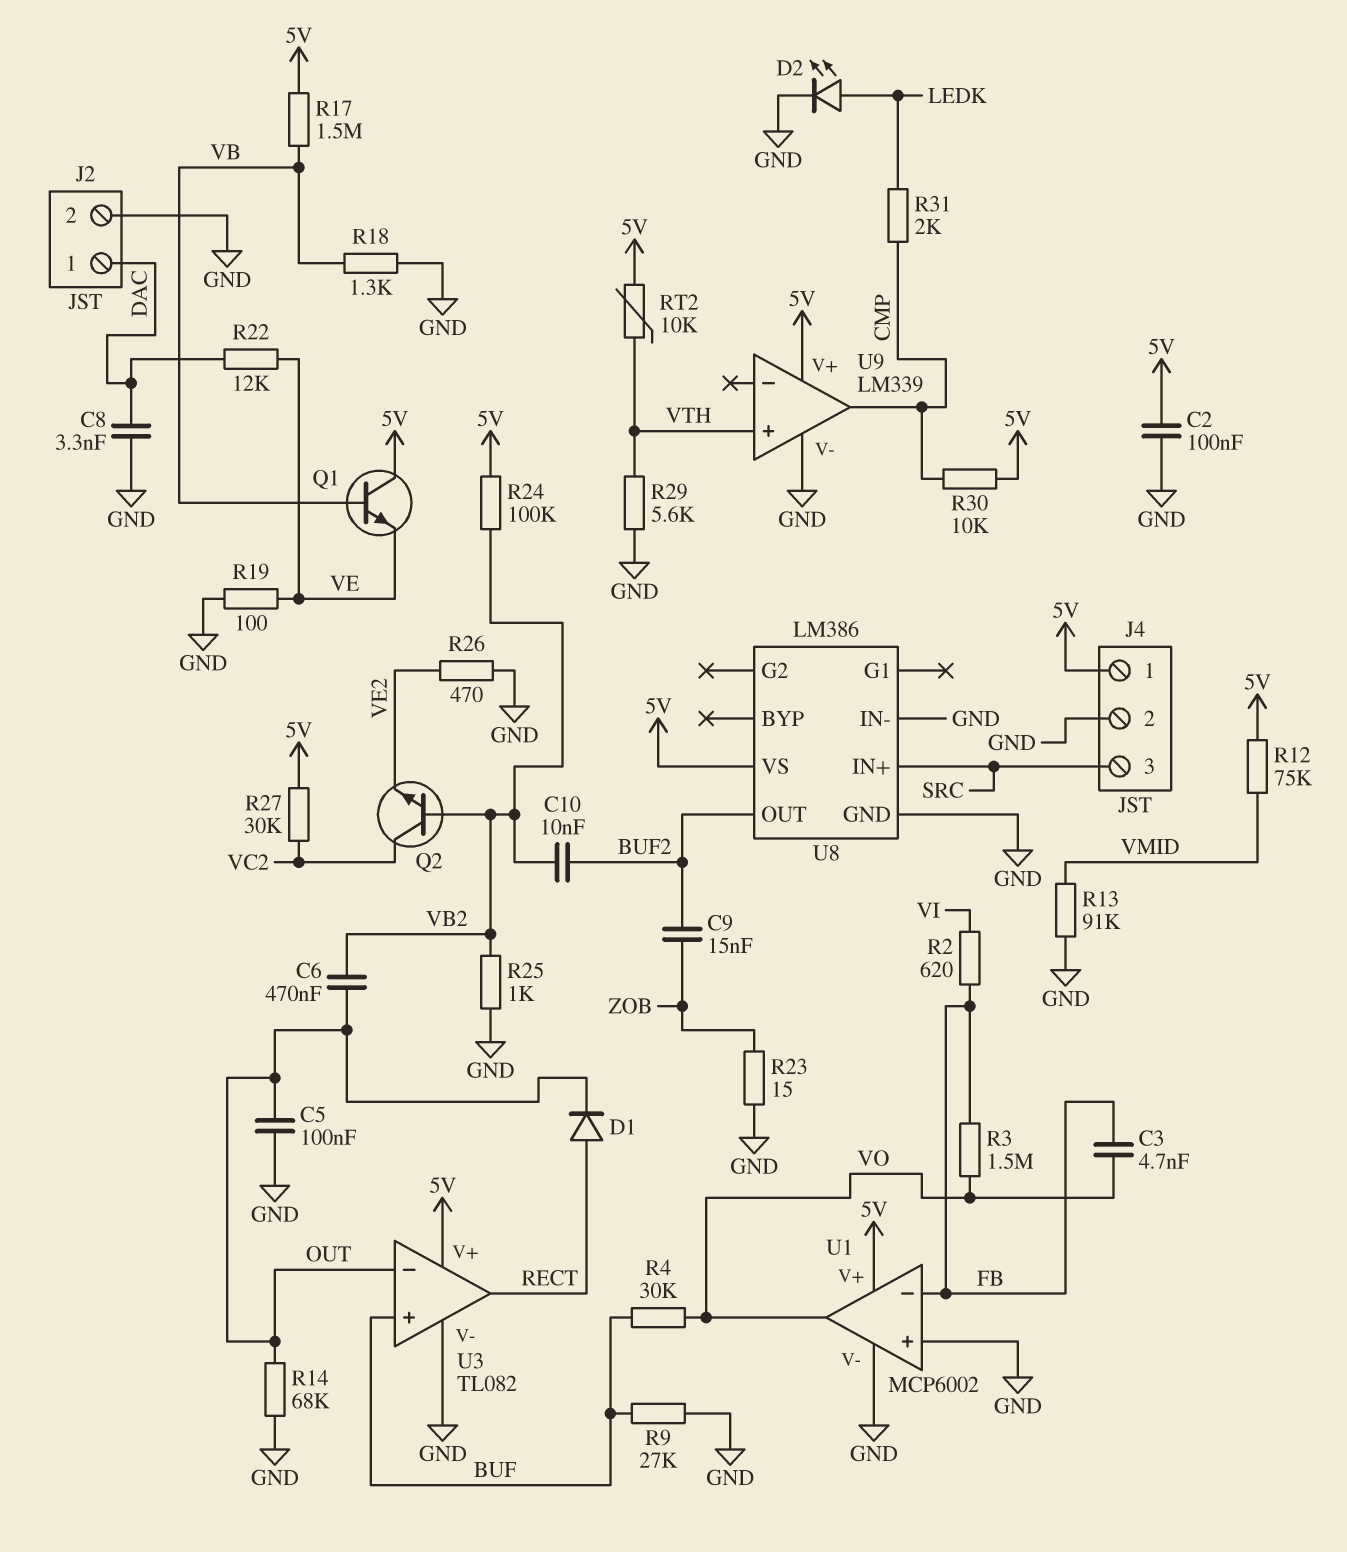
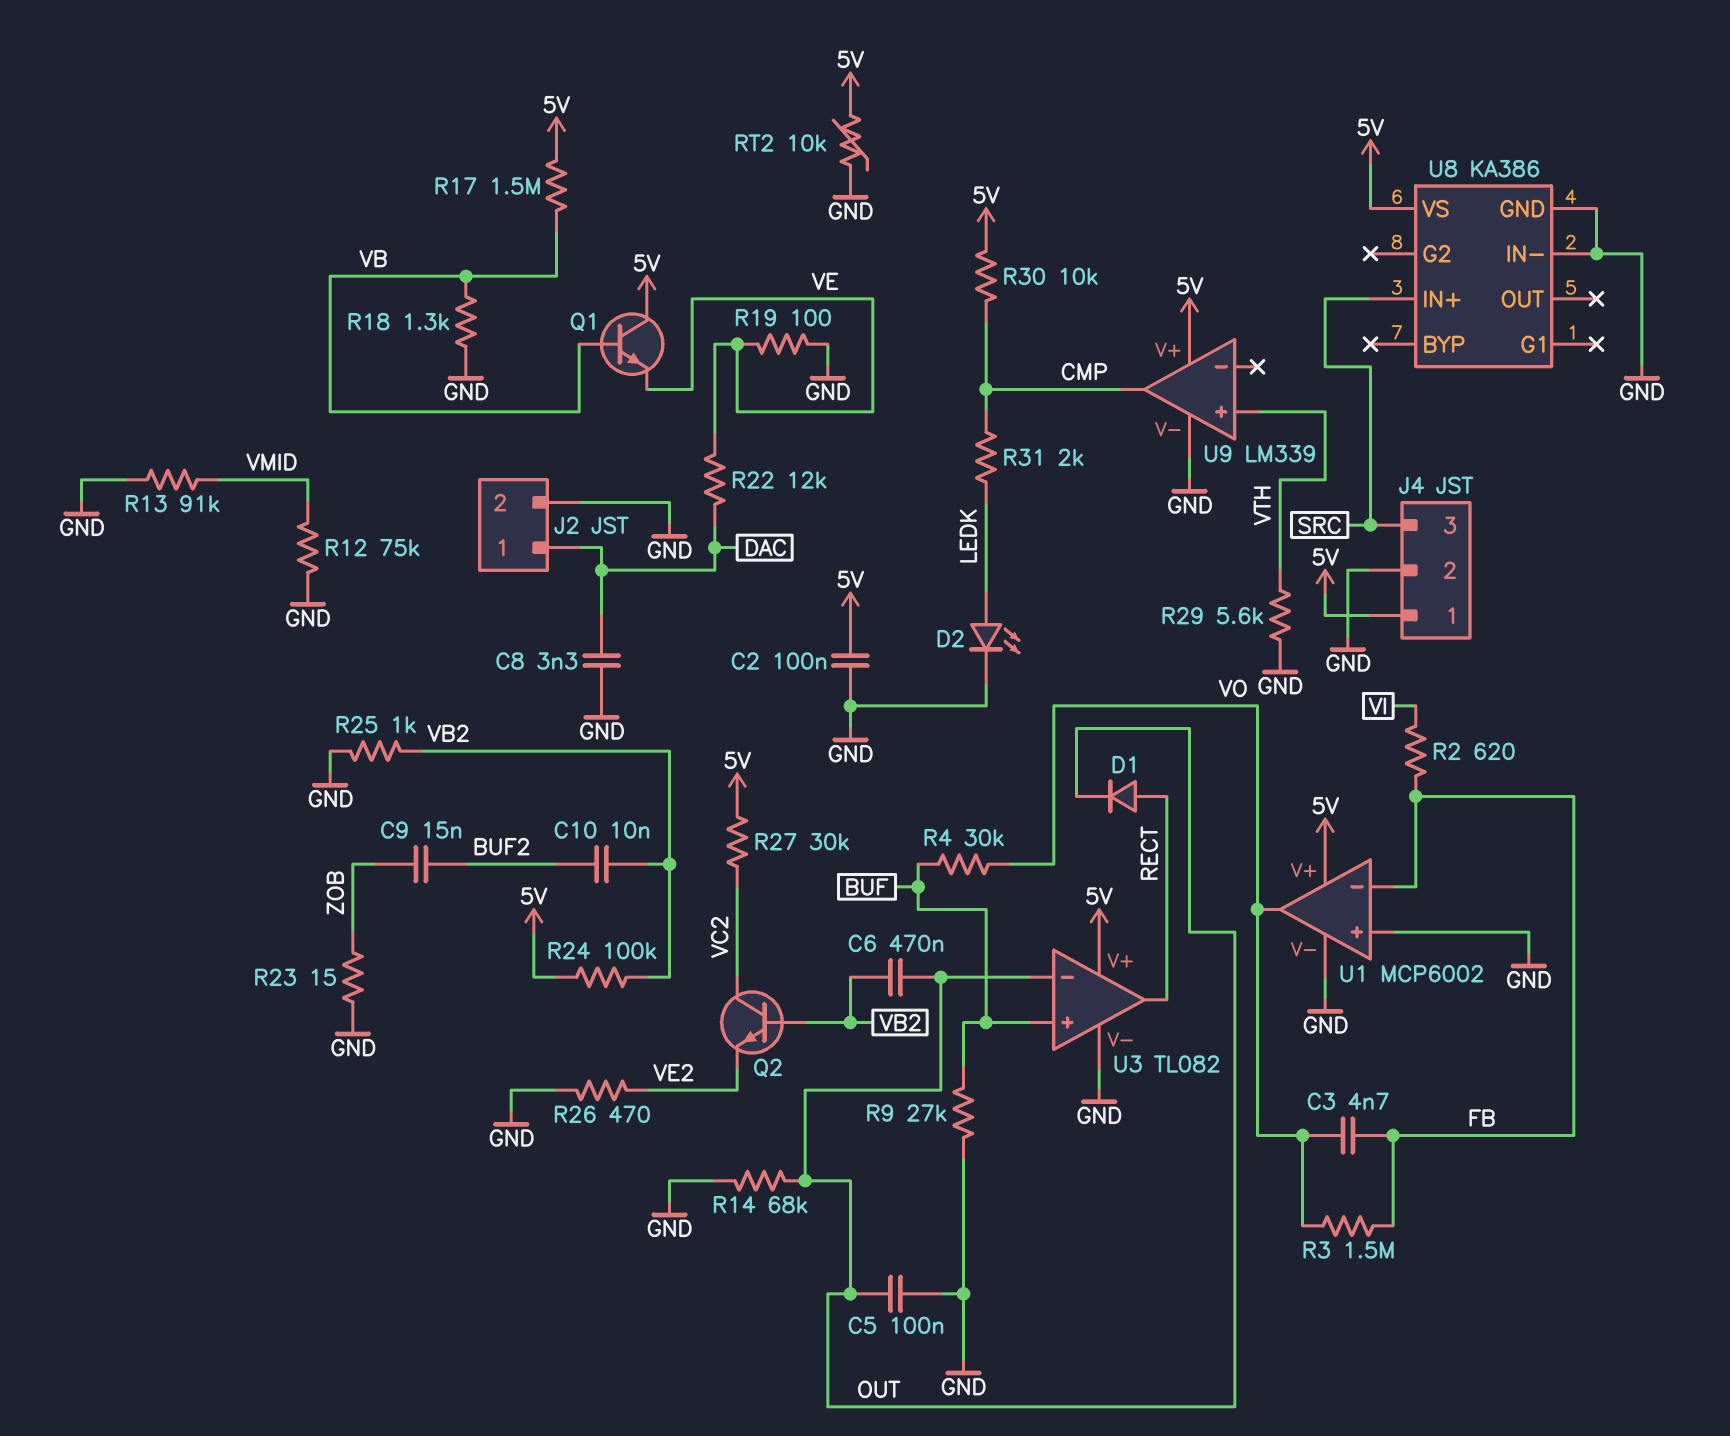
R12: 75k (5V, VMID) -> 75k (GND, VMID)
RT2: 10k (5V, VTH) -> 10k (5V, GND)
U8: LM386 -> KA386
U8 pin OUT: BUF2 -> none

